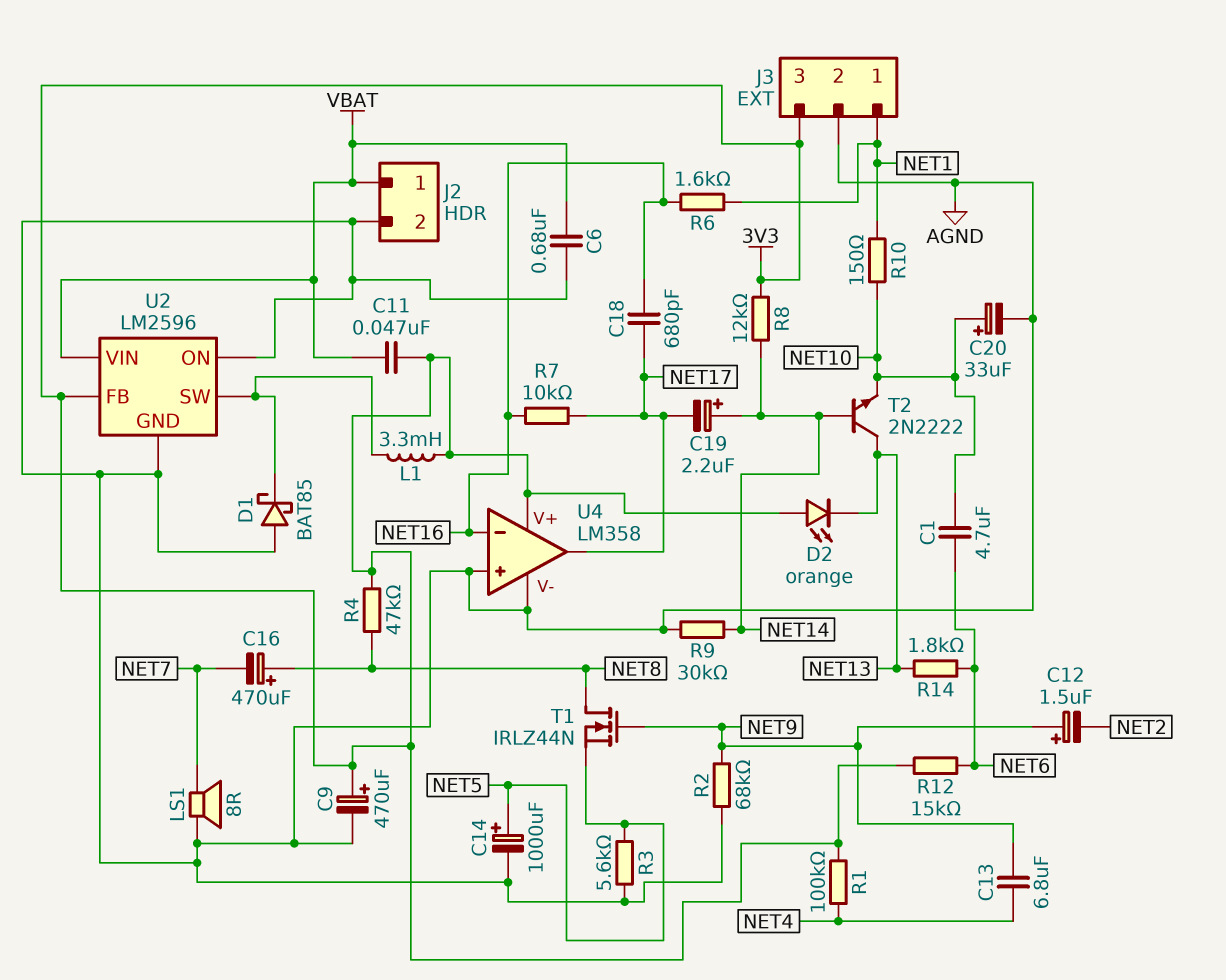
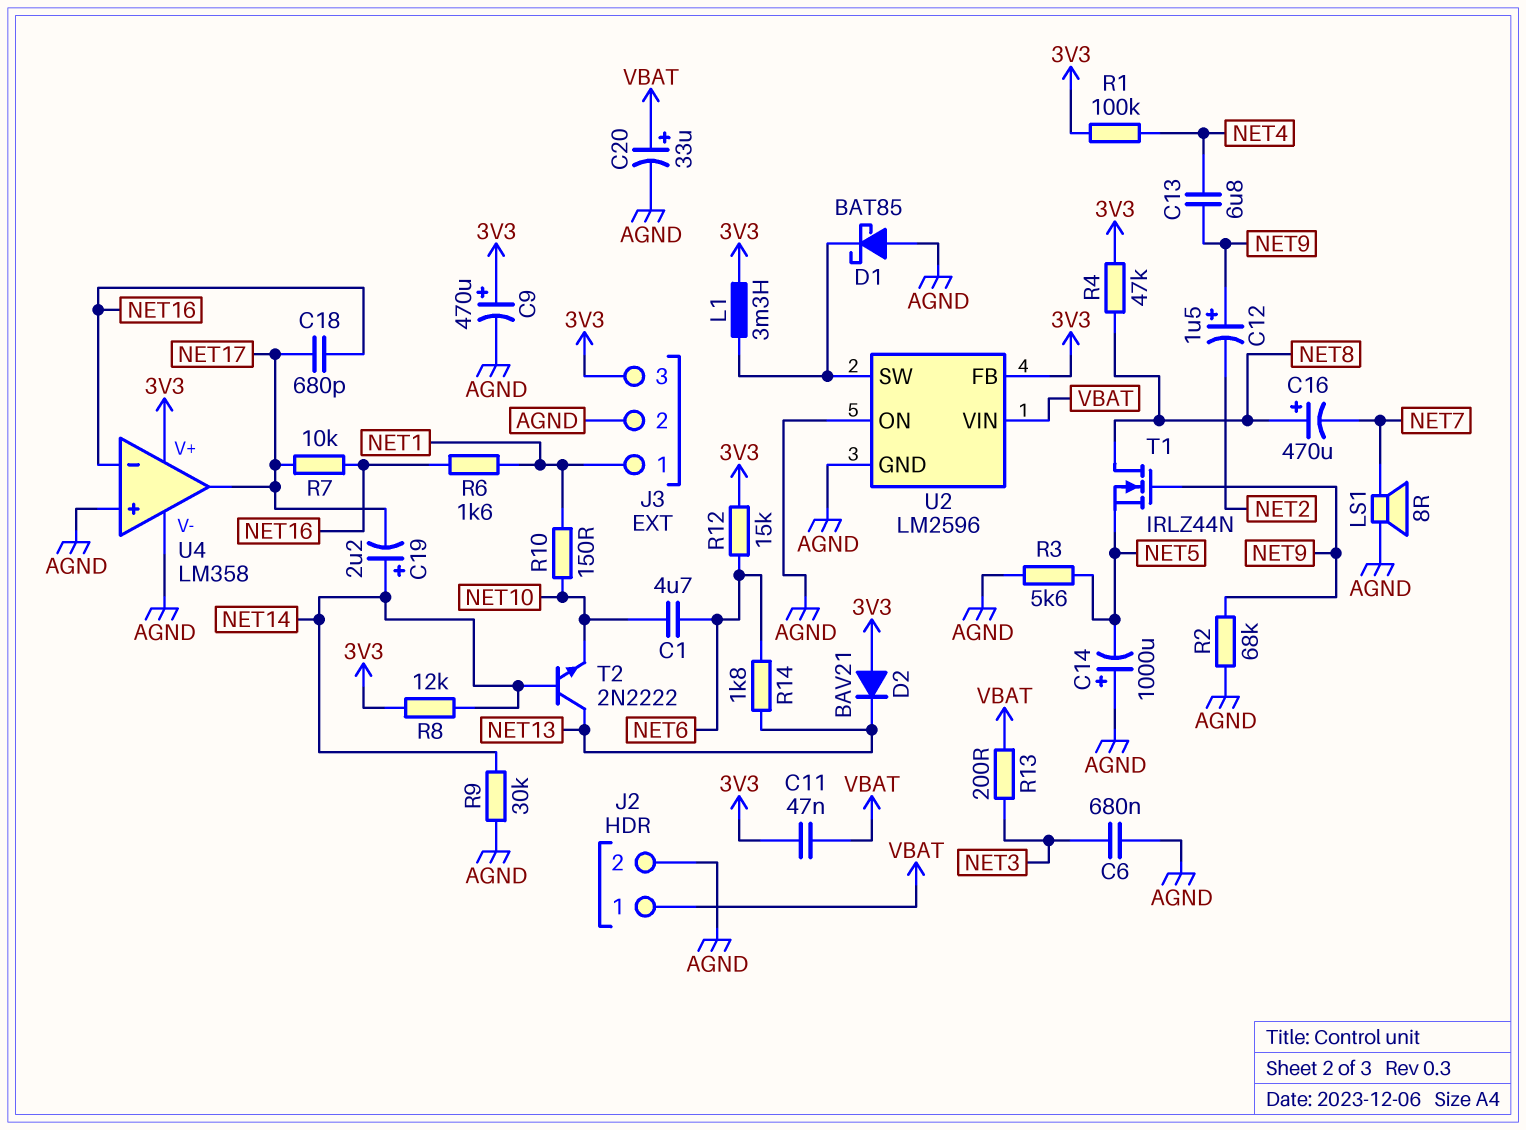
C6: 680nF (AGND, VBAT) -> 680nF (AGND, NET3)
C14: 1000uF (plus NET5, minus AGND) -> 1000uF (plus AGND, minus NET5)
C20: 33uF (plus NET10, minus AGND) -> 33uF (plus VBAT, minus AGND)
D2: LED orange (A 3V3, K NET13) -> diode BAV21 (A 3V3, K NET13)
R13: none -> 200 (NET3, VBAT)

